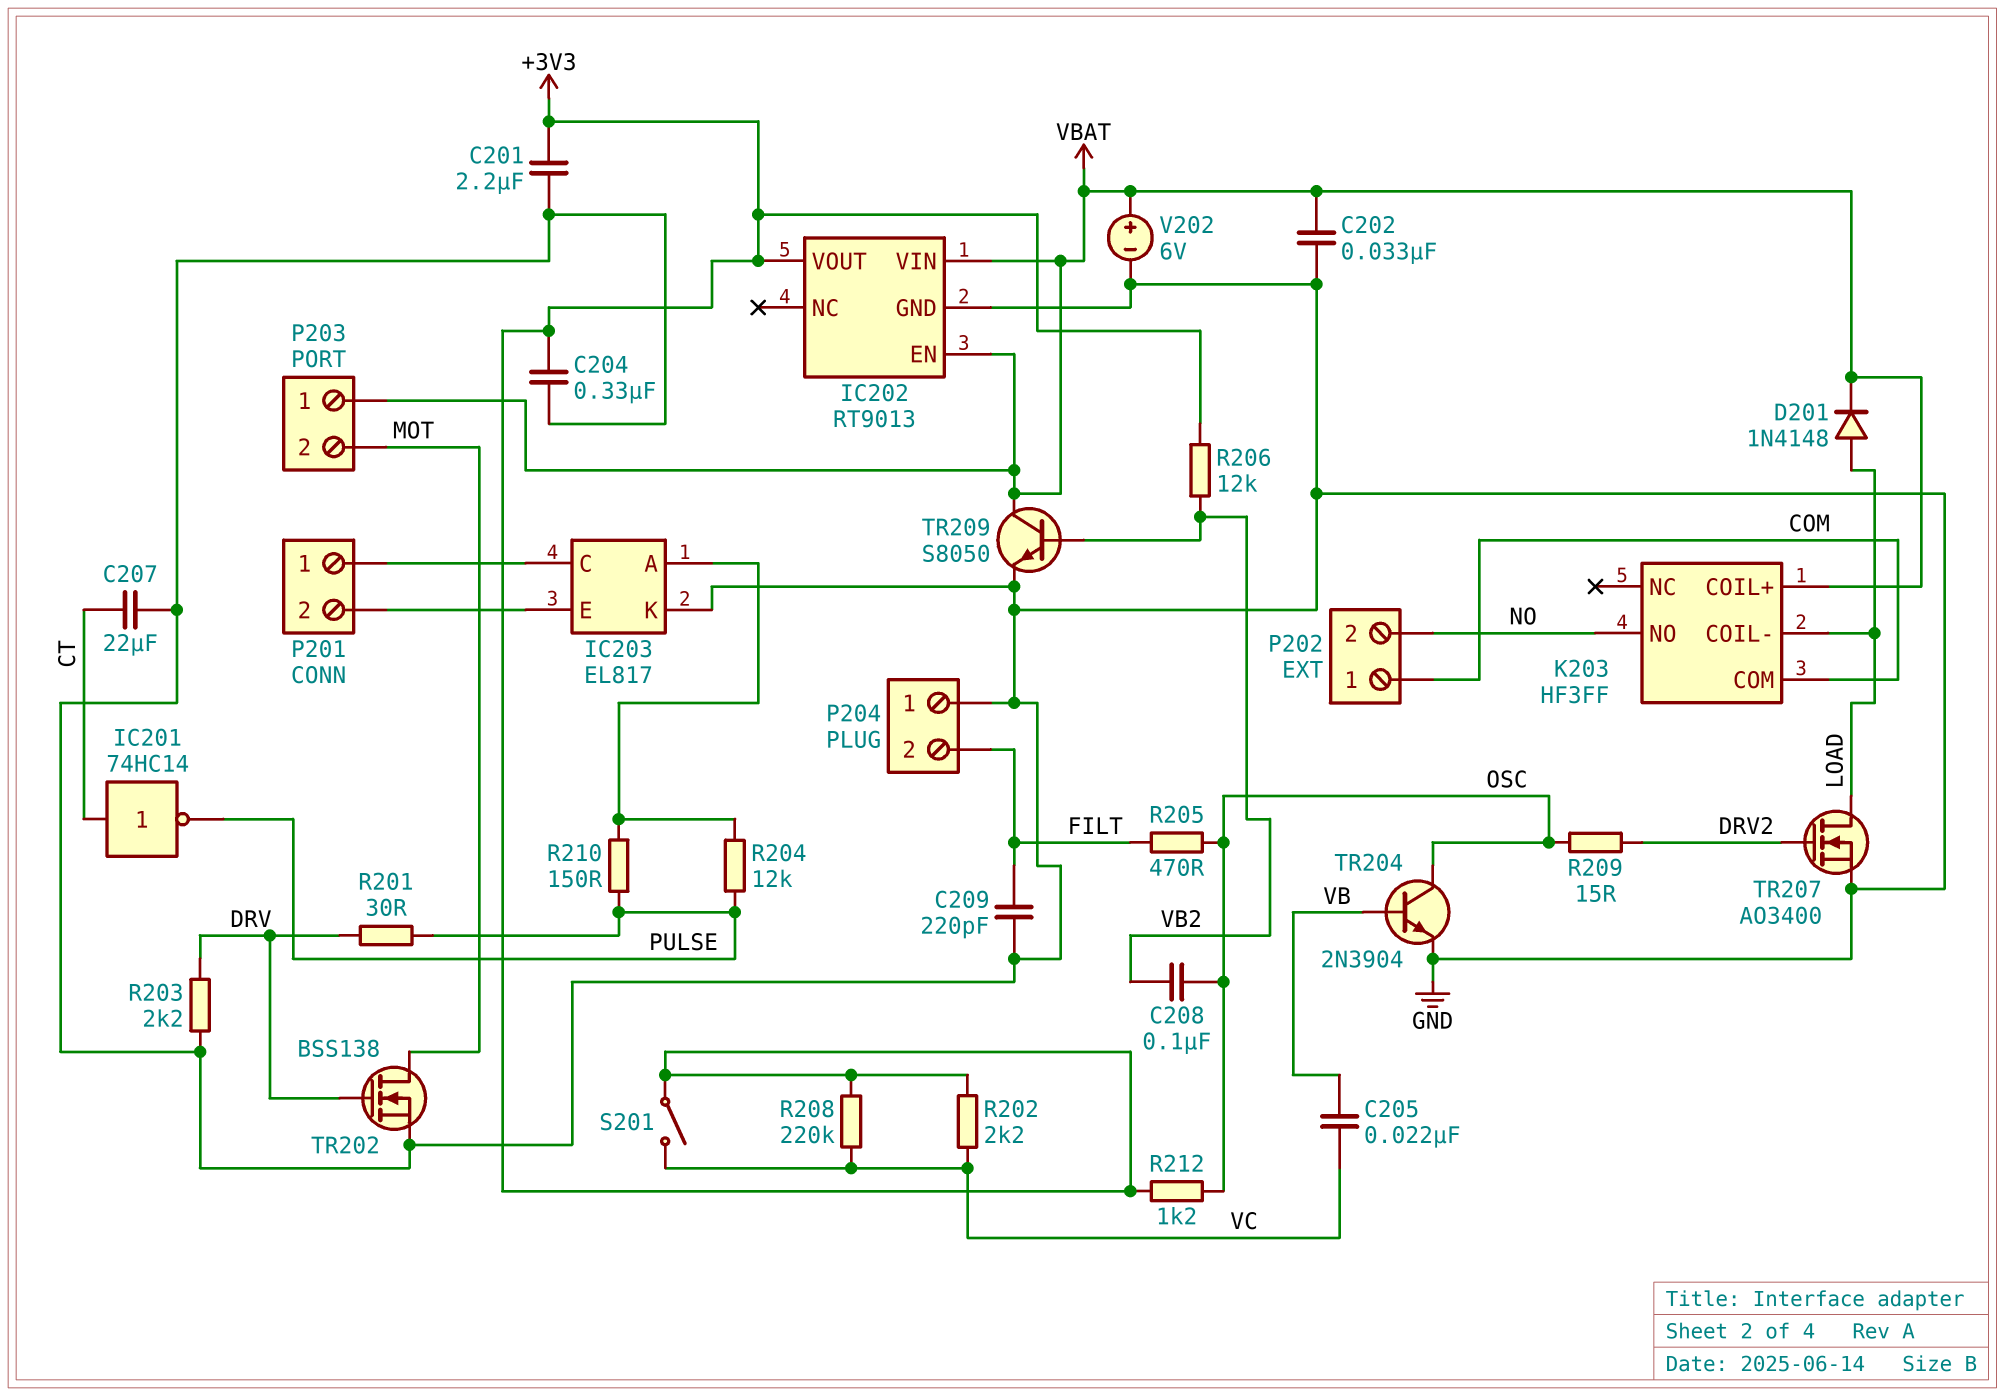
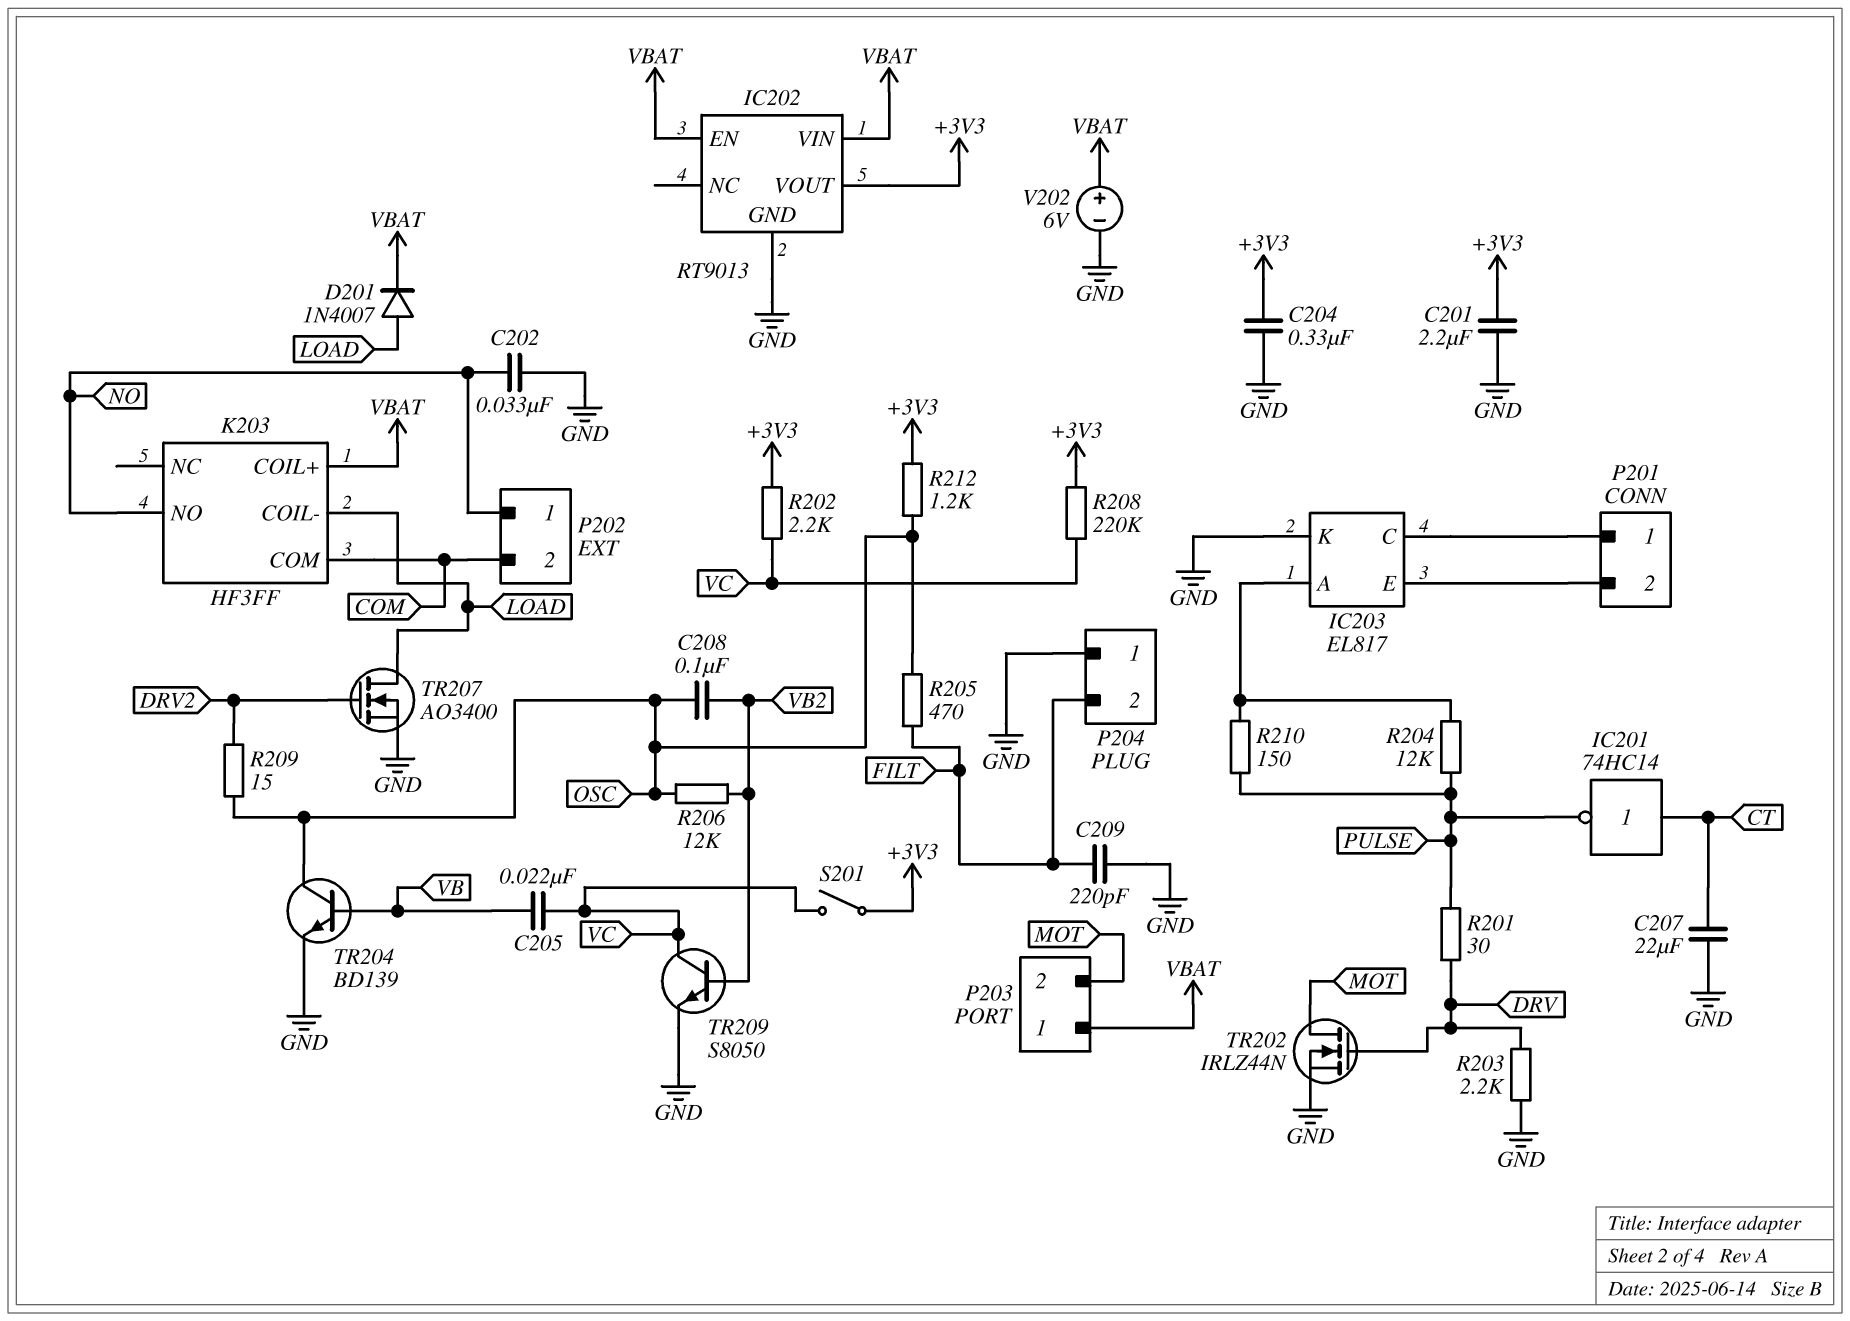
C202: 33nF (GND, VBAT) -> 33nF (GND, NO)
D201: diode 1N4148 (A LOAD, K VBAT) -> diode 1N4007 (A LOAD, K VBAT)
P202 pin 1: COM -> NO
P202 pin 2: NO -> COM
R206: 12k (+3V3, VB2) -> 12k (OSC, VB2)
TR202: NMOS BSS138 (G DRV, D MOT, S GND) -> NMOS IRLZ44N (G DRV, D MOT, S GND)
TR204: NPN 2N3904 (B VB, C OSC, E GND) -> NPN BD139 (B VB, C OSC, E GND)
TR209: NPN S8050 (B VB2, C VBAT, E GND) -> NPN S8050 (B VB2, C VC, E GND)

